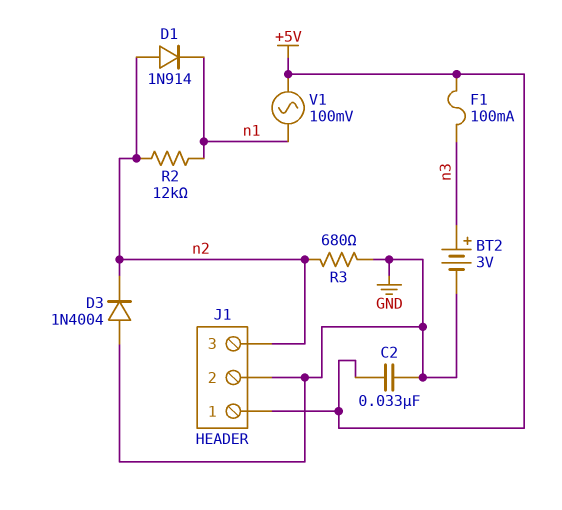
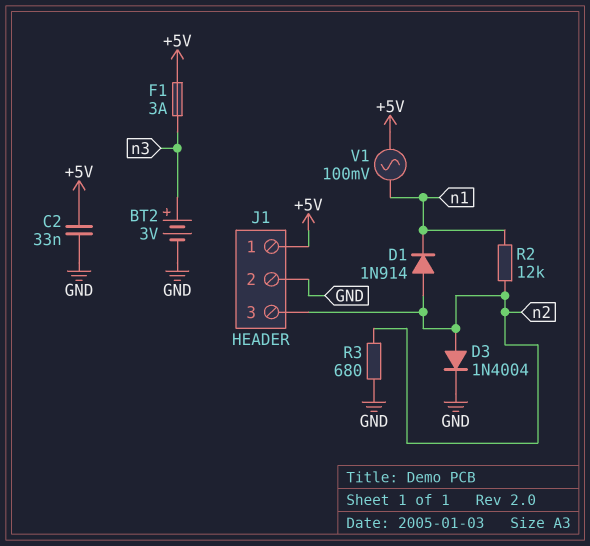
D3: diode 1N4004 (A GND, K n2) -> diode 1N4004 (A n2, K GND)
F1: 100mA (+5V, n3) -> 3A (+5V, n3)

